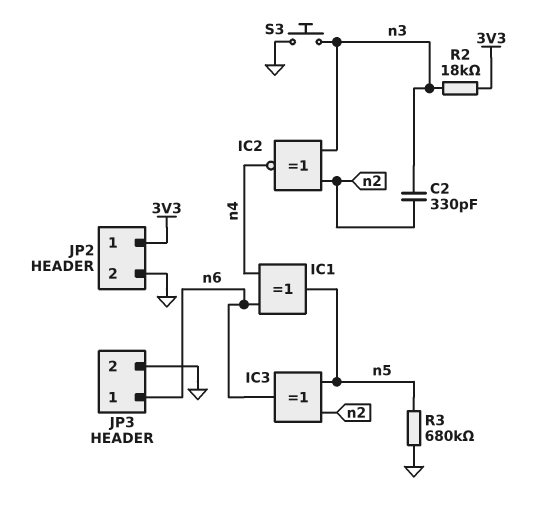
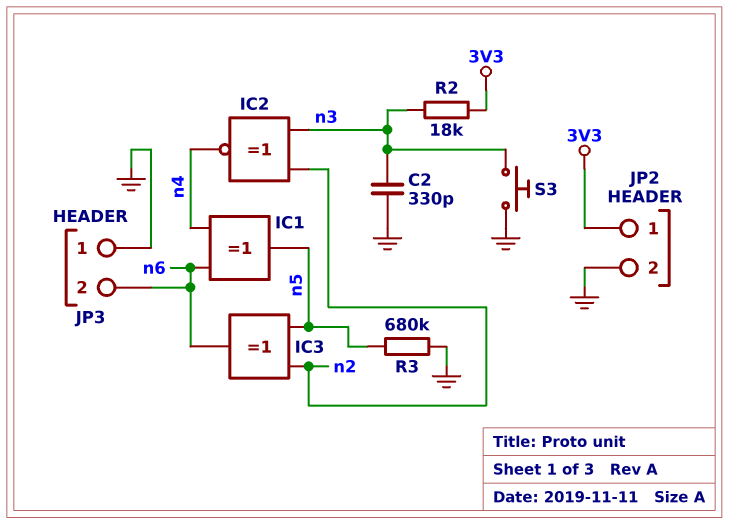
C2: 330pF (n2, n3) -> 330pF (GND, n3)
JP3 pin 1: n6 -> GND
JP3 pin 2: GND -> n6

